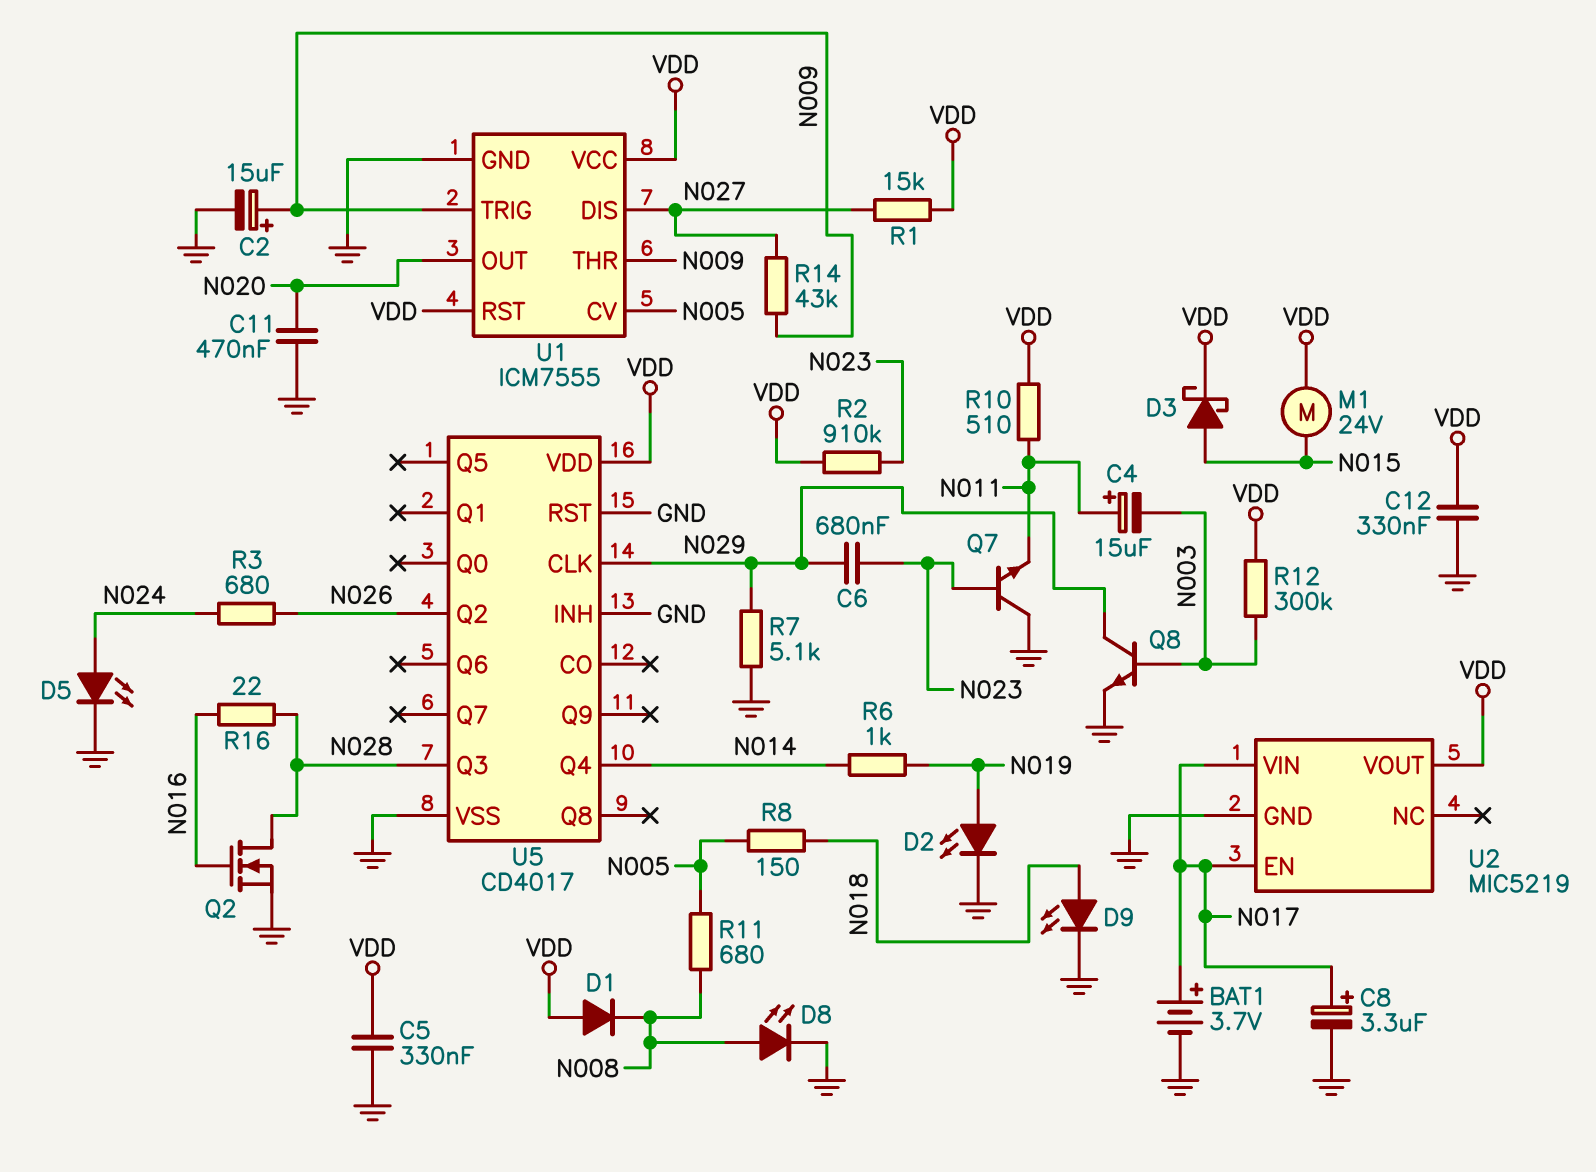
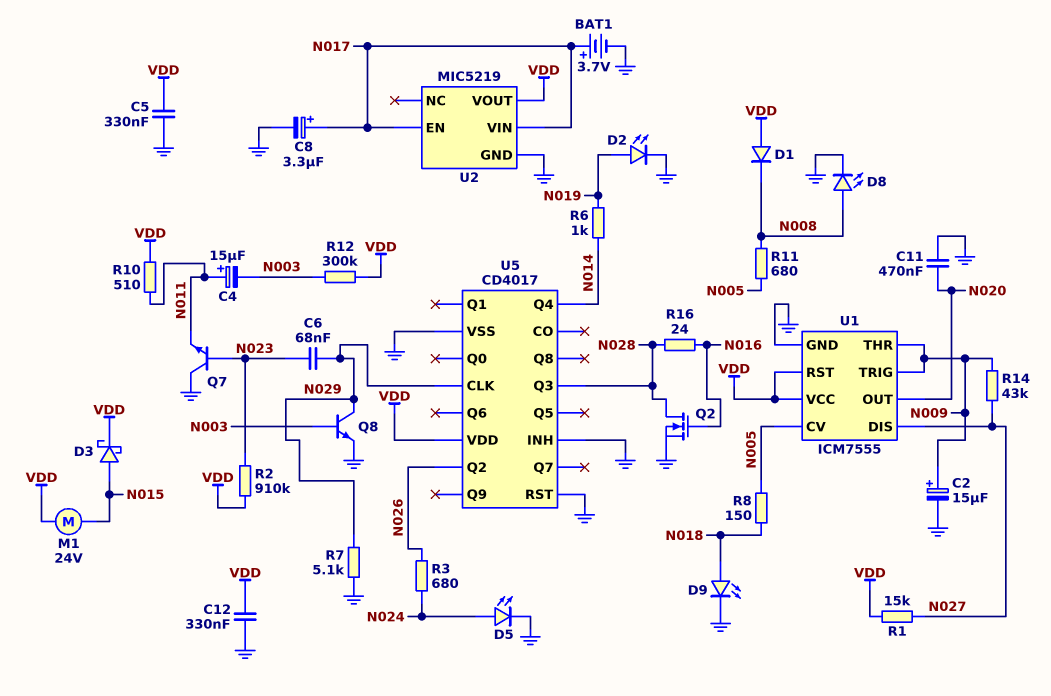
C6: 680nF (N023, N029) -> 68nF (N023, N029)
R16: 22 (N016, N028) -> 24 (N016, N028)

